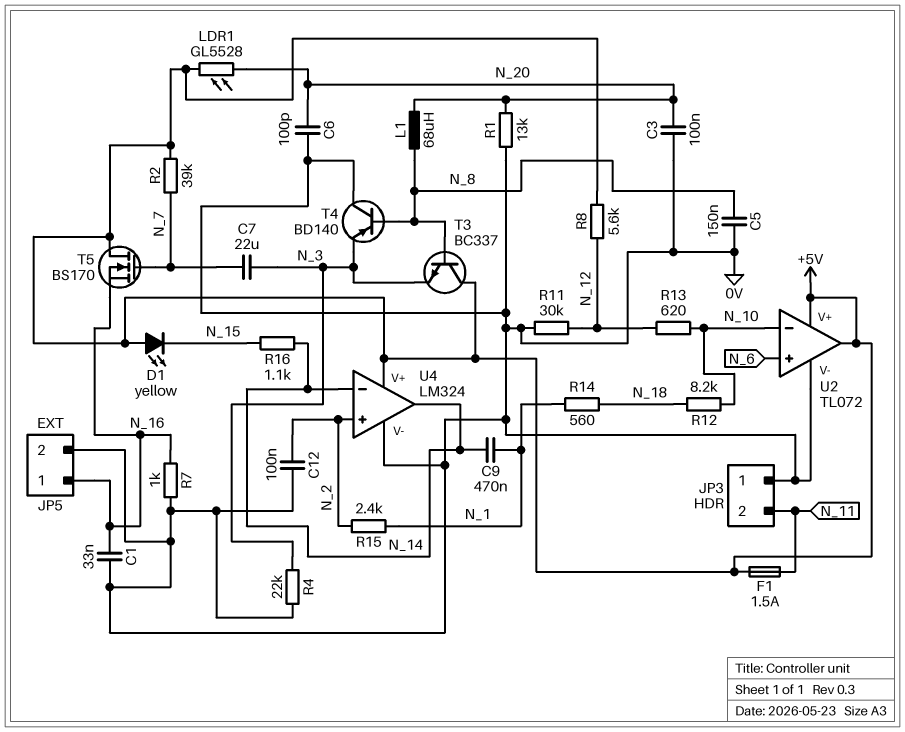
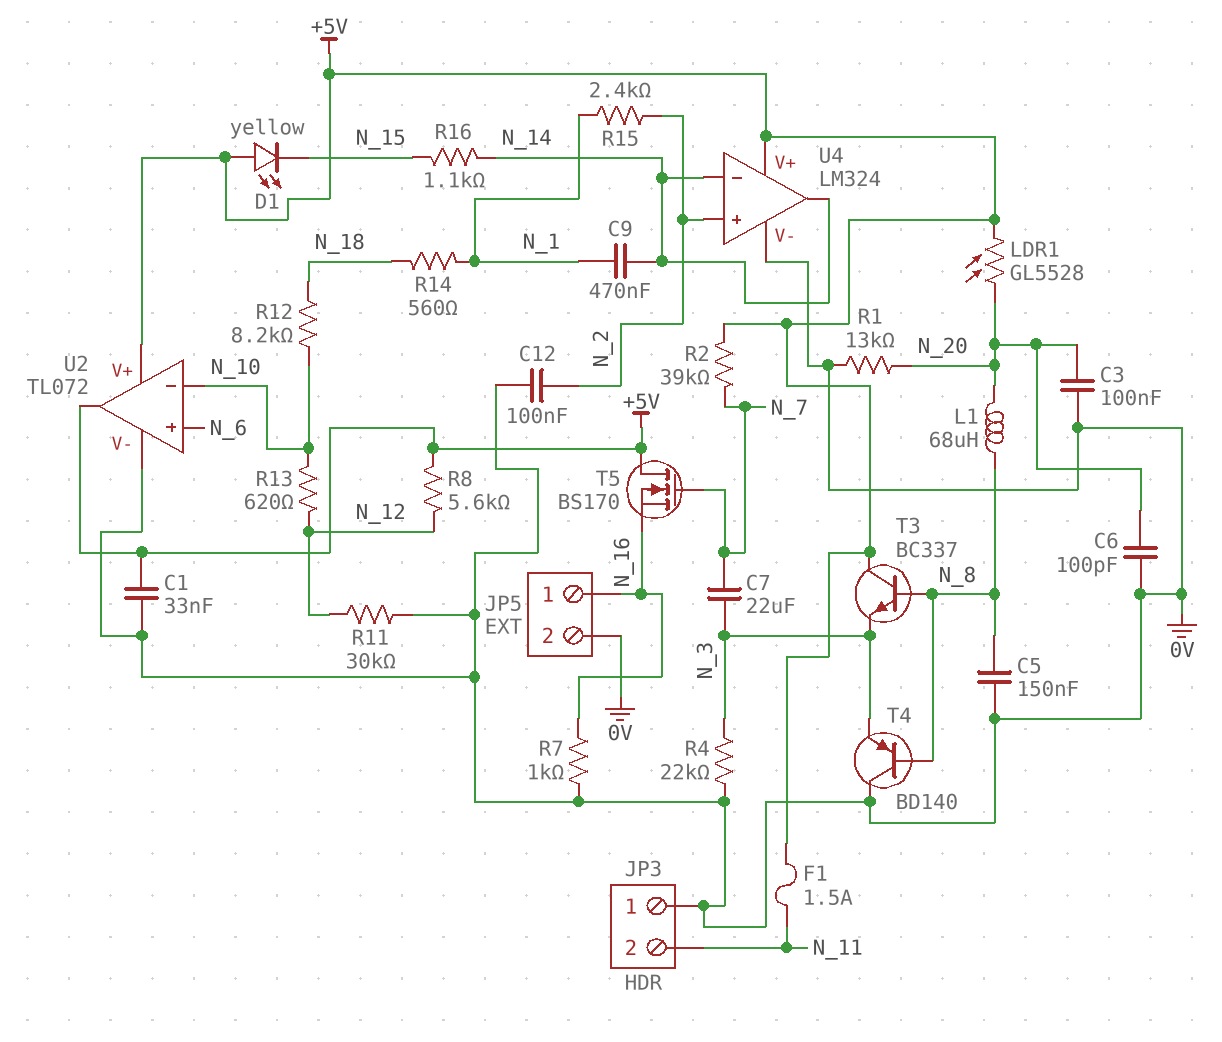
C1: 33nF (0V, N_16) -> 33nF (+5V, 0V)

